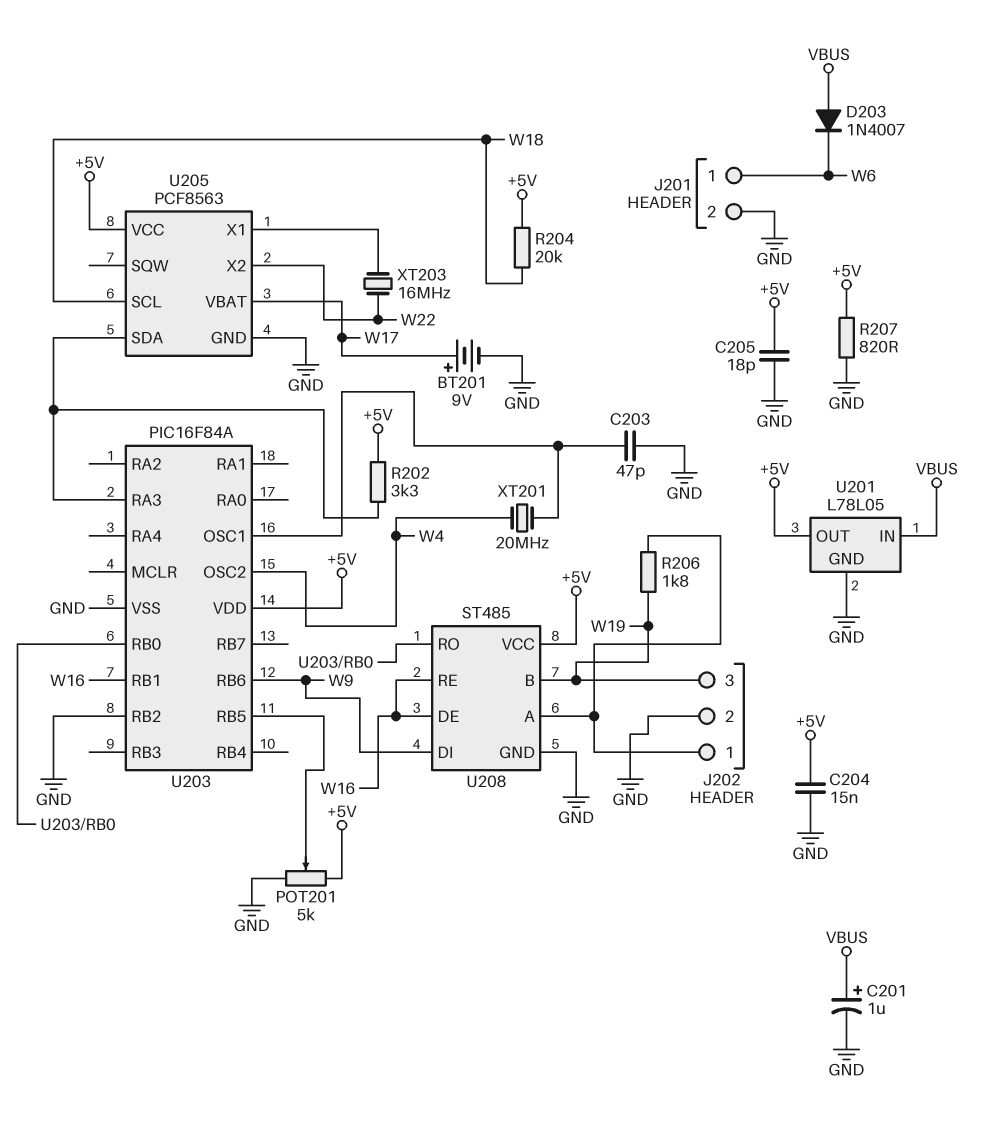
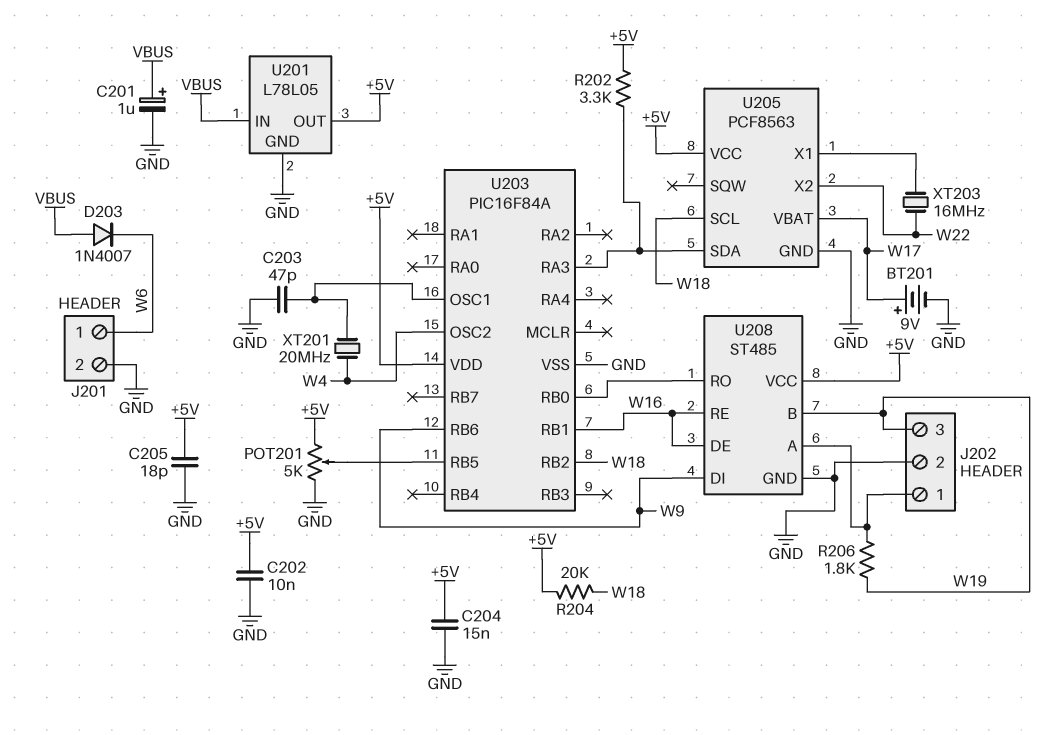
C202: none -> 10nF (+5V, GND)
R207: 820 (+5V, GND) -> none
U203 pin RB2: GND -> W18

